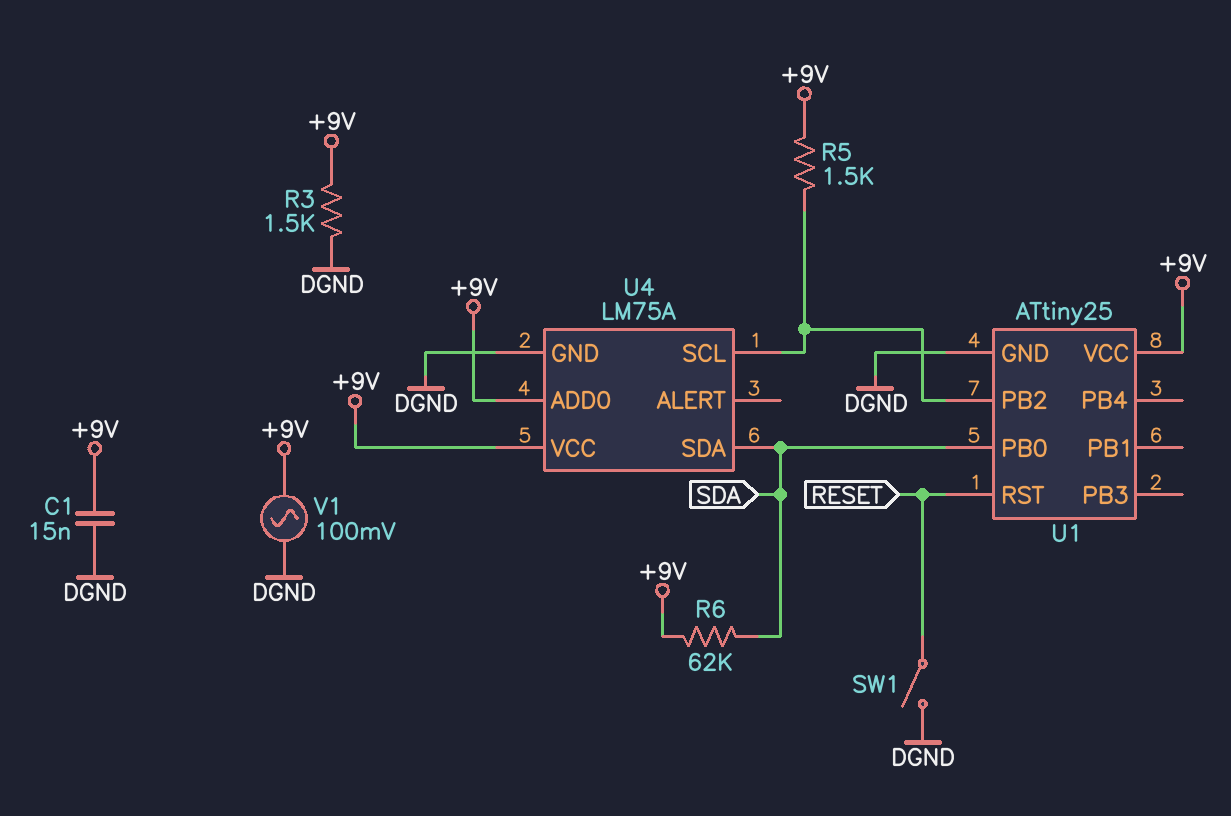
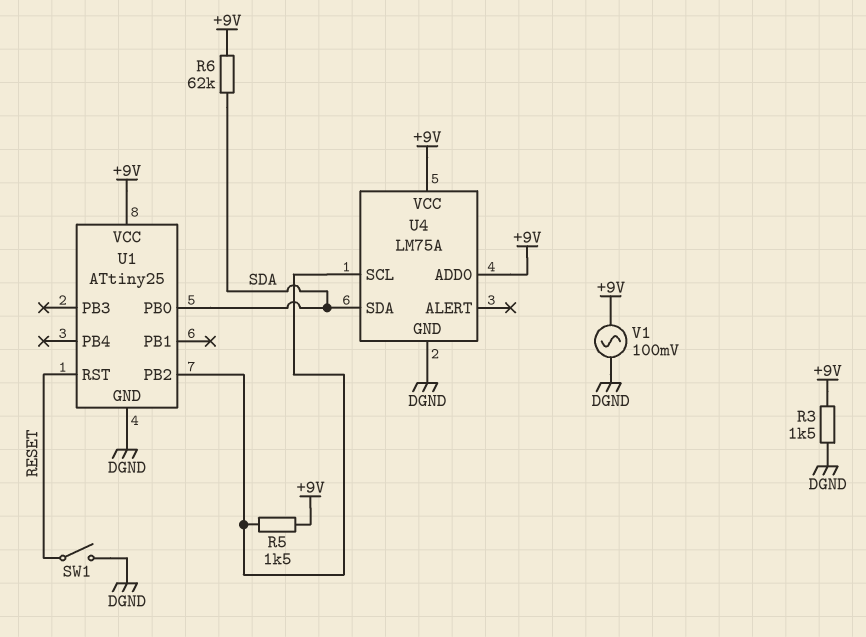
C1: 15nF (+9V, DGND) -> none

